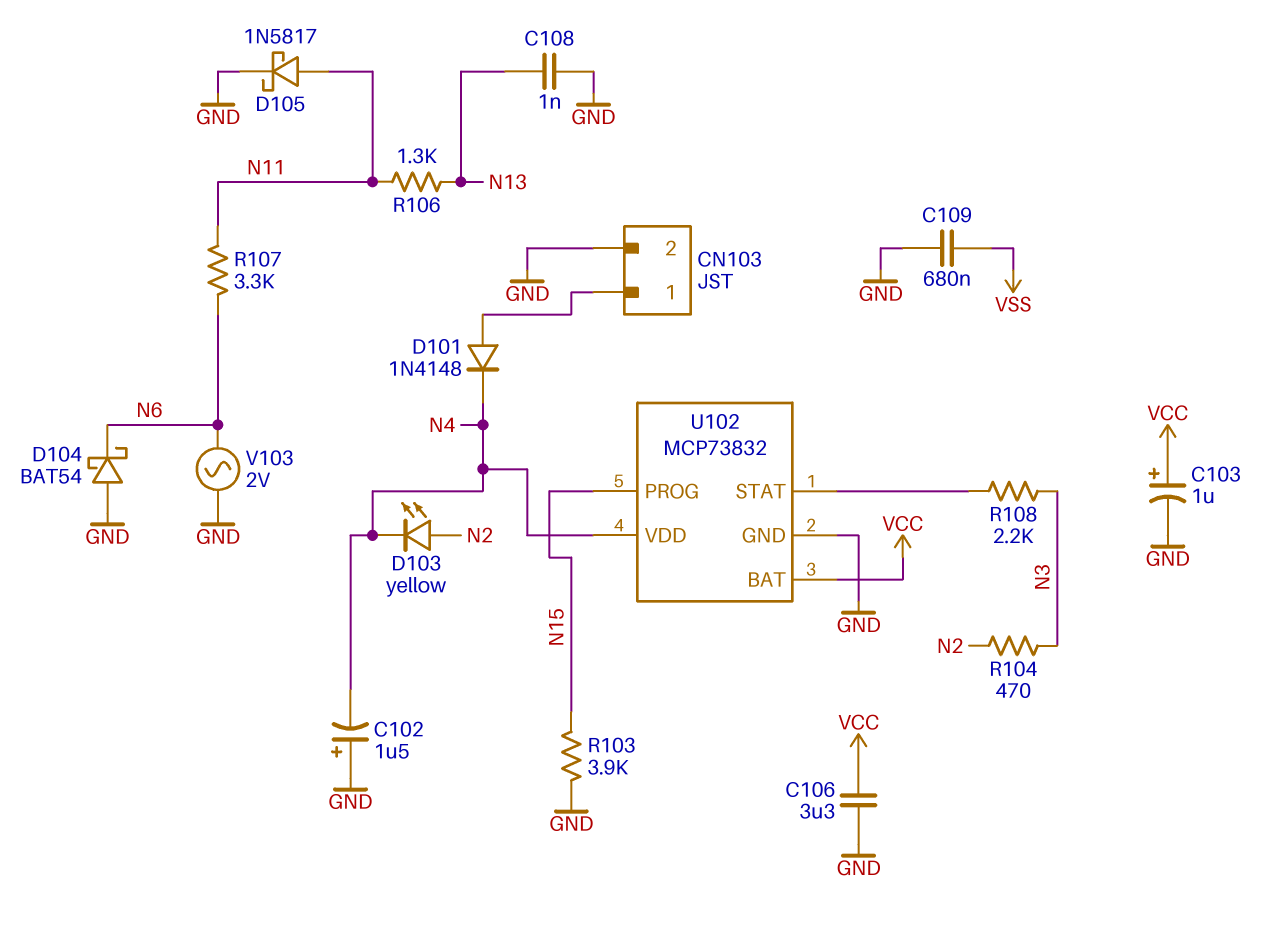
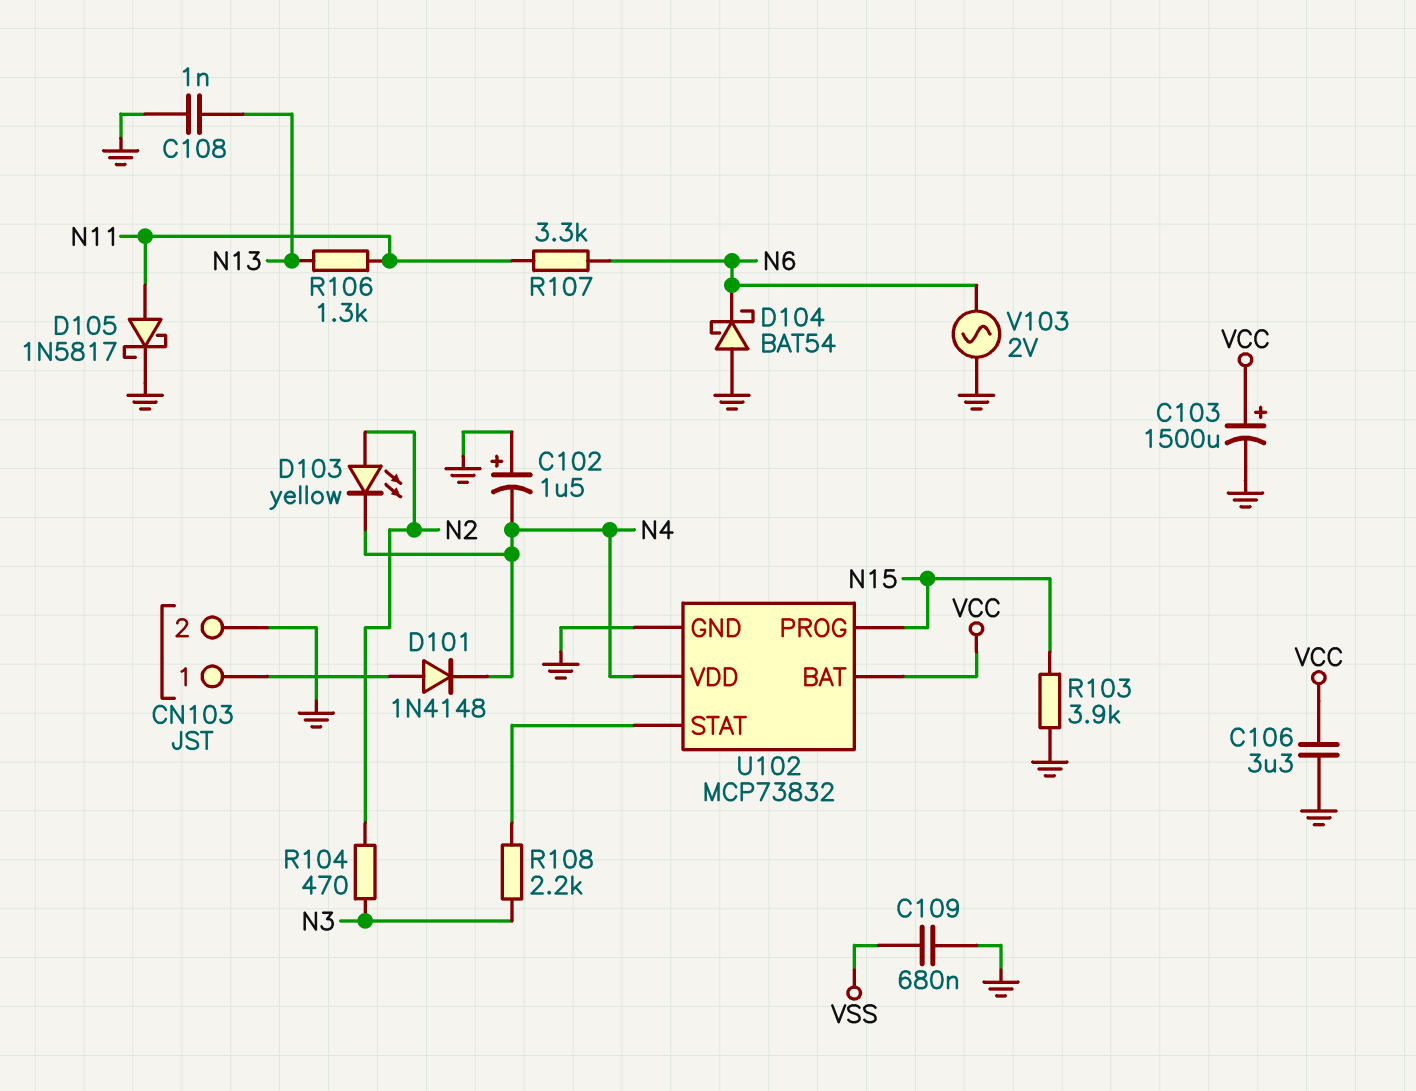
C103: 1uF (plus VCC, minus GND) -> 1500uF (plus VCC, minus GND)

